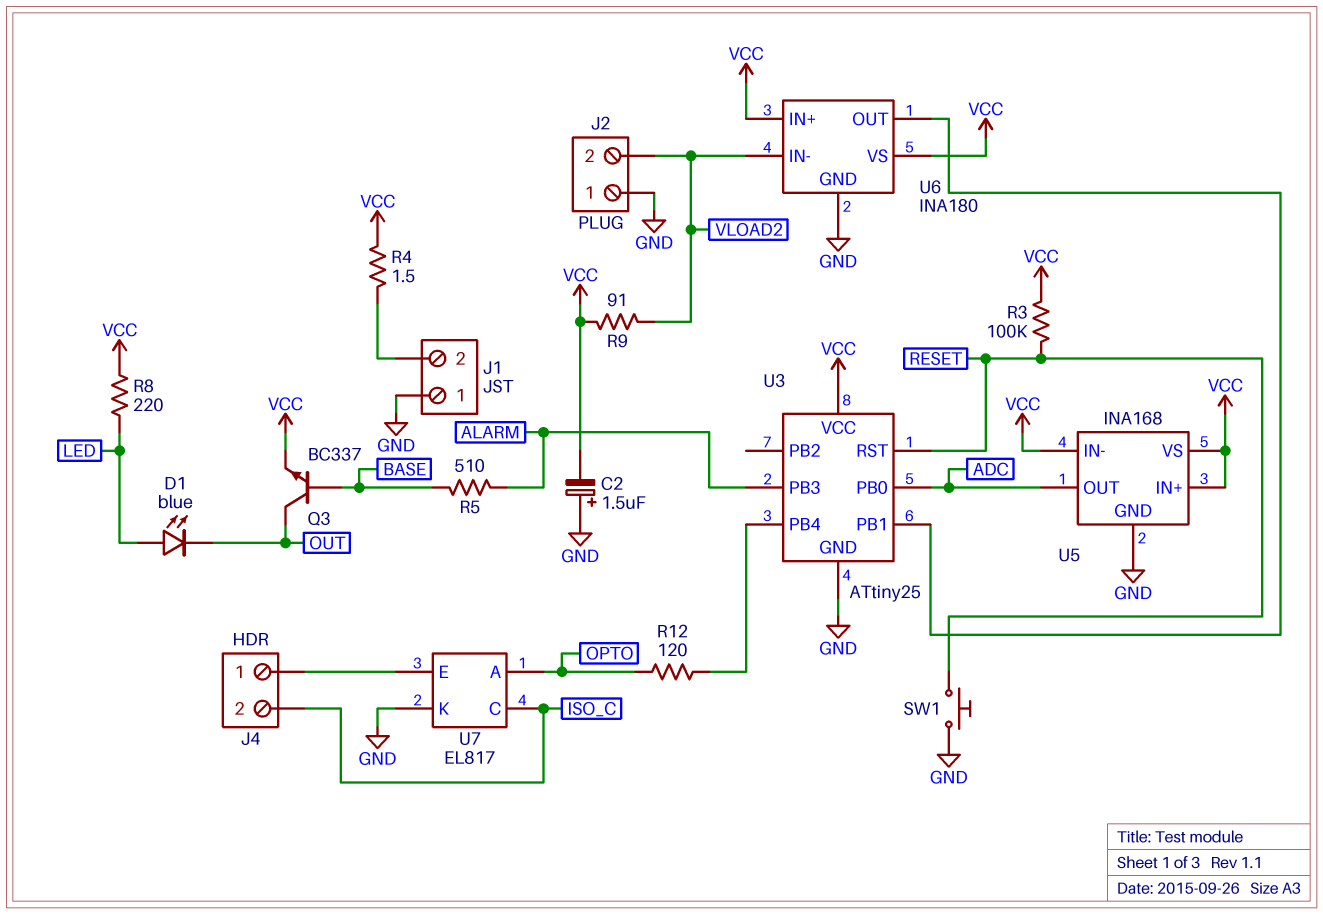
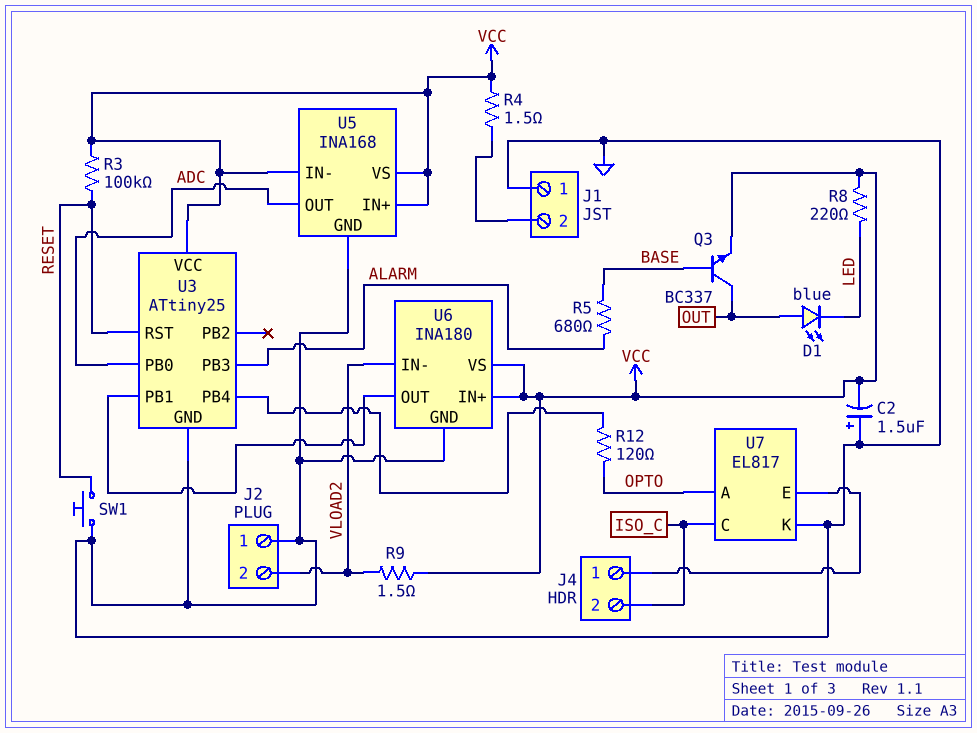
D1: LED blue (A LED, K OUT) -> LED blue (A OUT, K LED)
R5: 510 (ALARM, BASE) -> 680 (ALARM, BASE)
R9: 91 (VCC, VLOAD2) -> 1.5 (VCC, VLOAD2)

